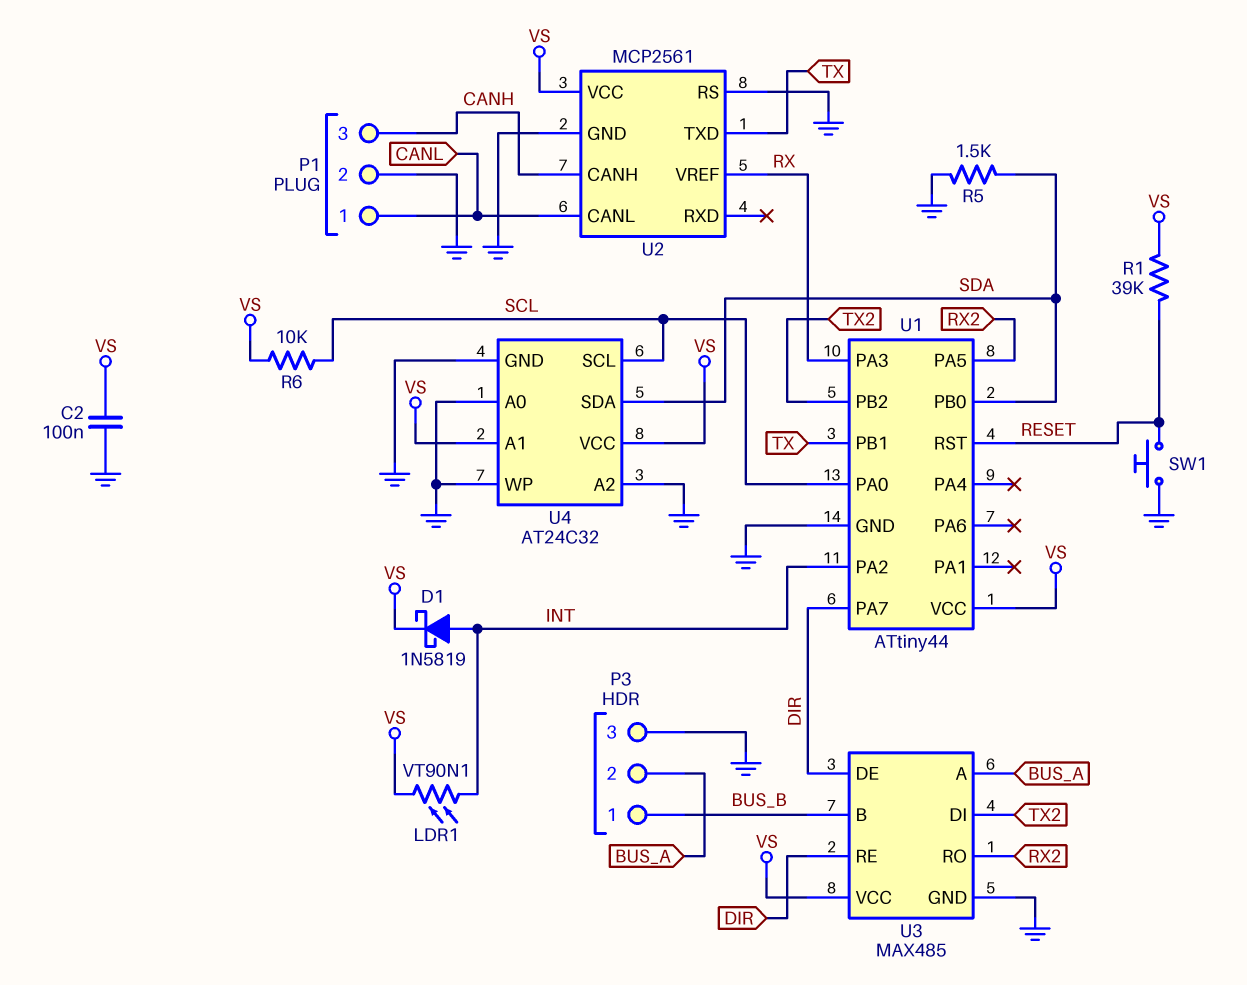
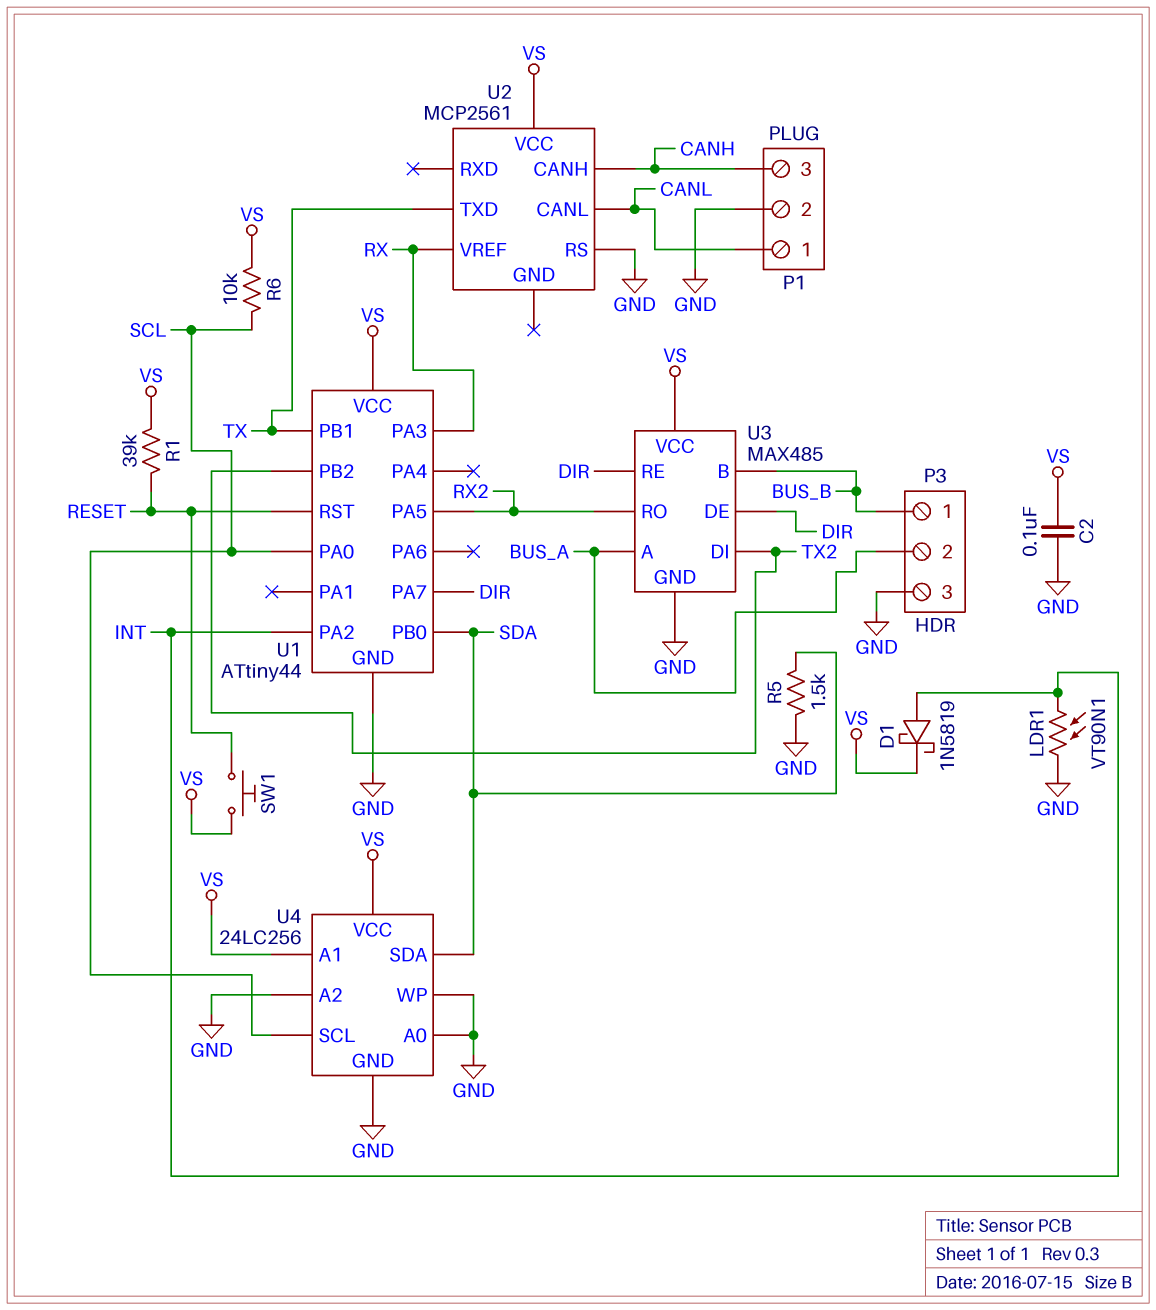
LDR1: VT90N1 (INT, VS) -> VT90N1 (GND, INT)
SW1: button (GND, RESET) -> button (RESET, VS)
U2 pin GND: GND -> none
U4: AT24C32 -> 24LC256

